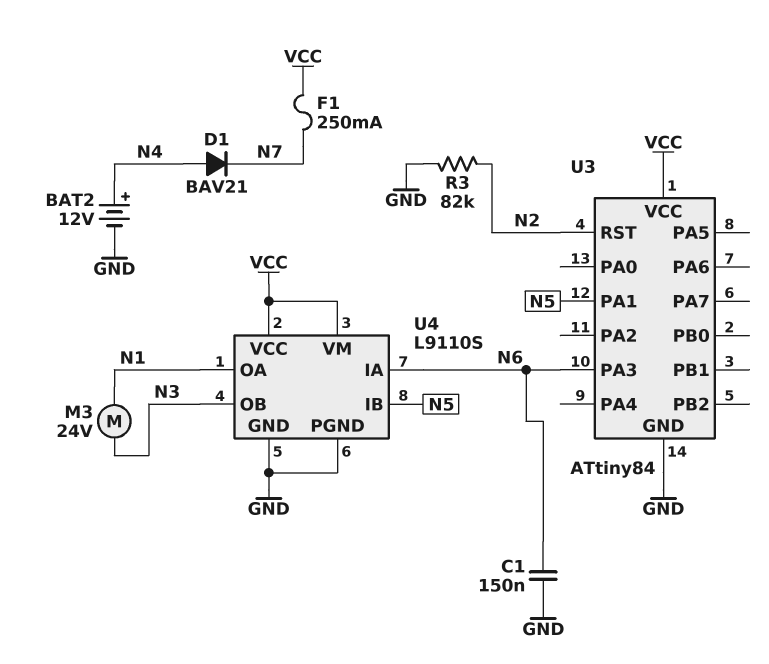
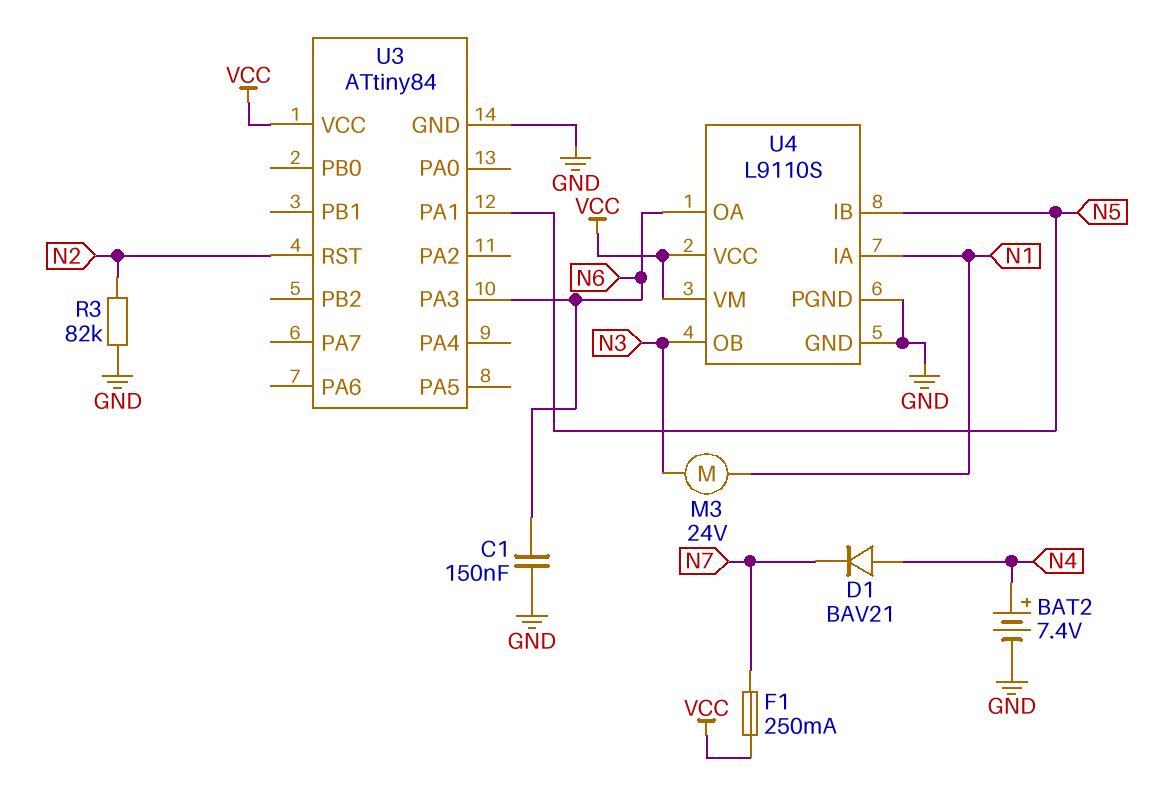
BAT2: 12V (plus N4, minus GND) -> 7.4V (plus N4, minus GND)
U4 pin IA: N6 -> N1
U4 pin OA: N1 -> N6

